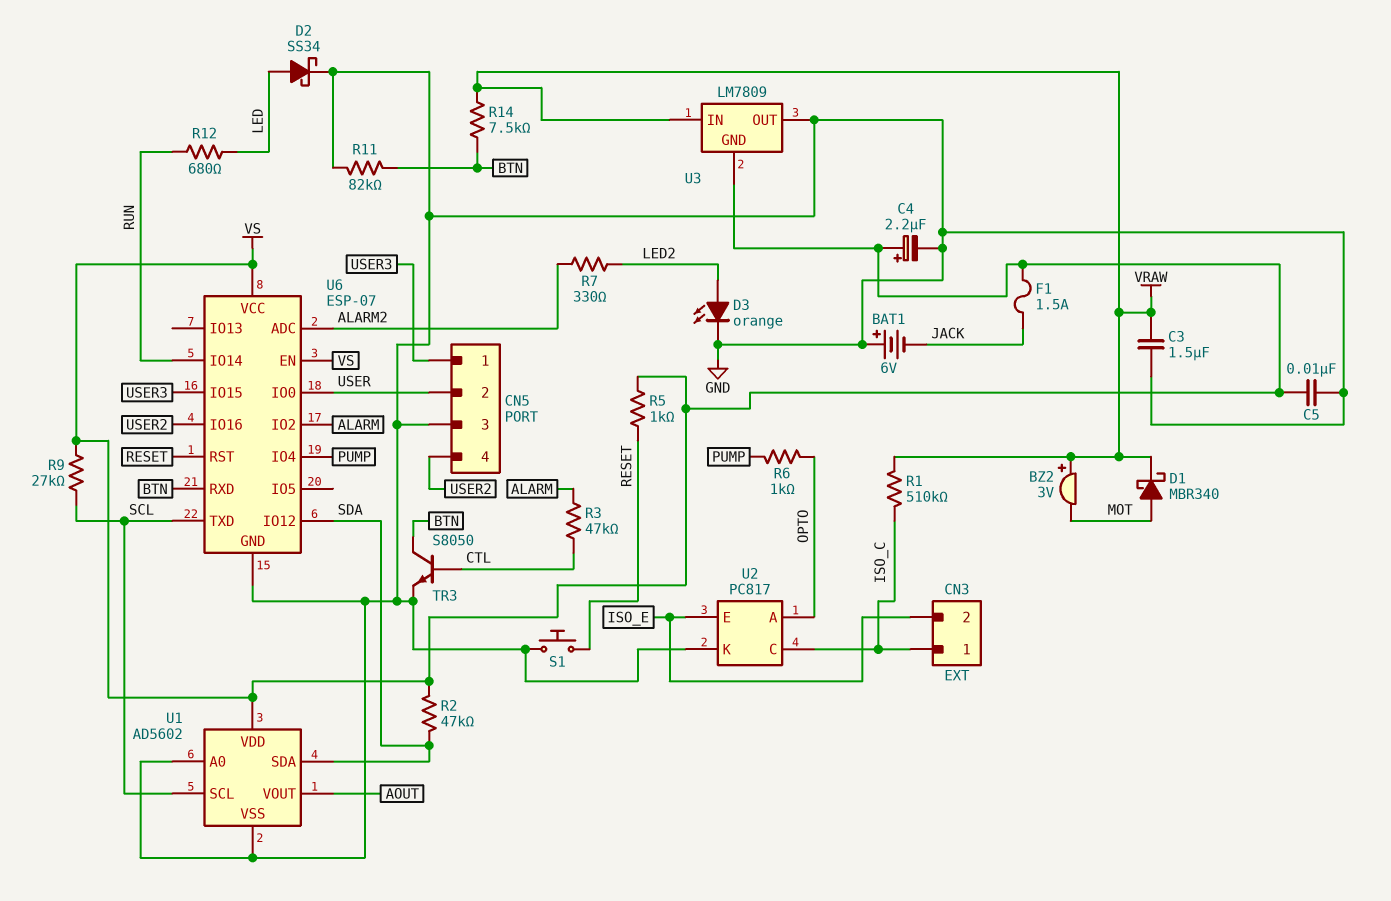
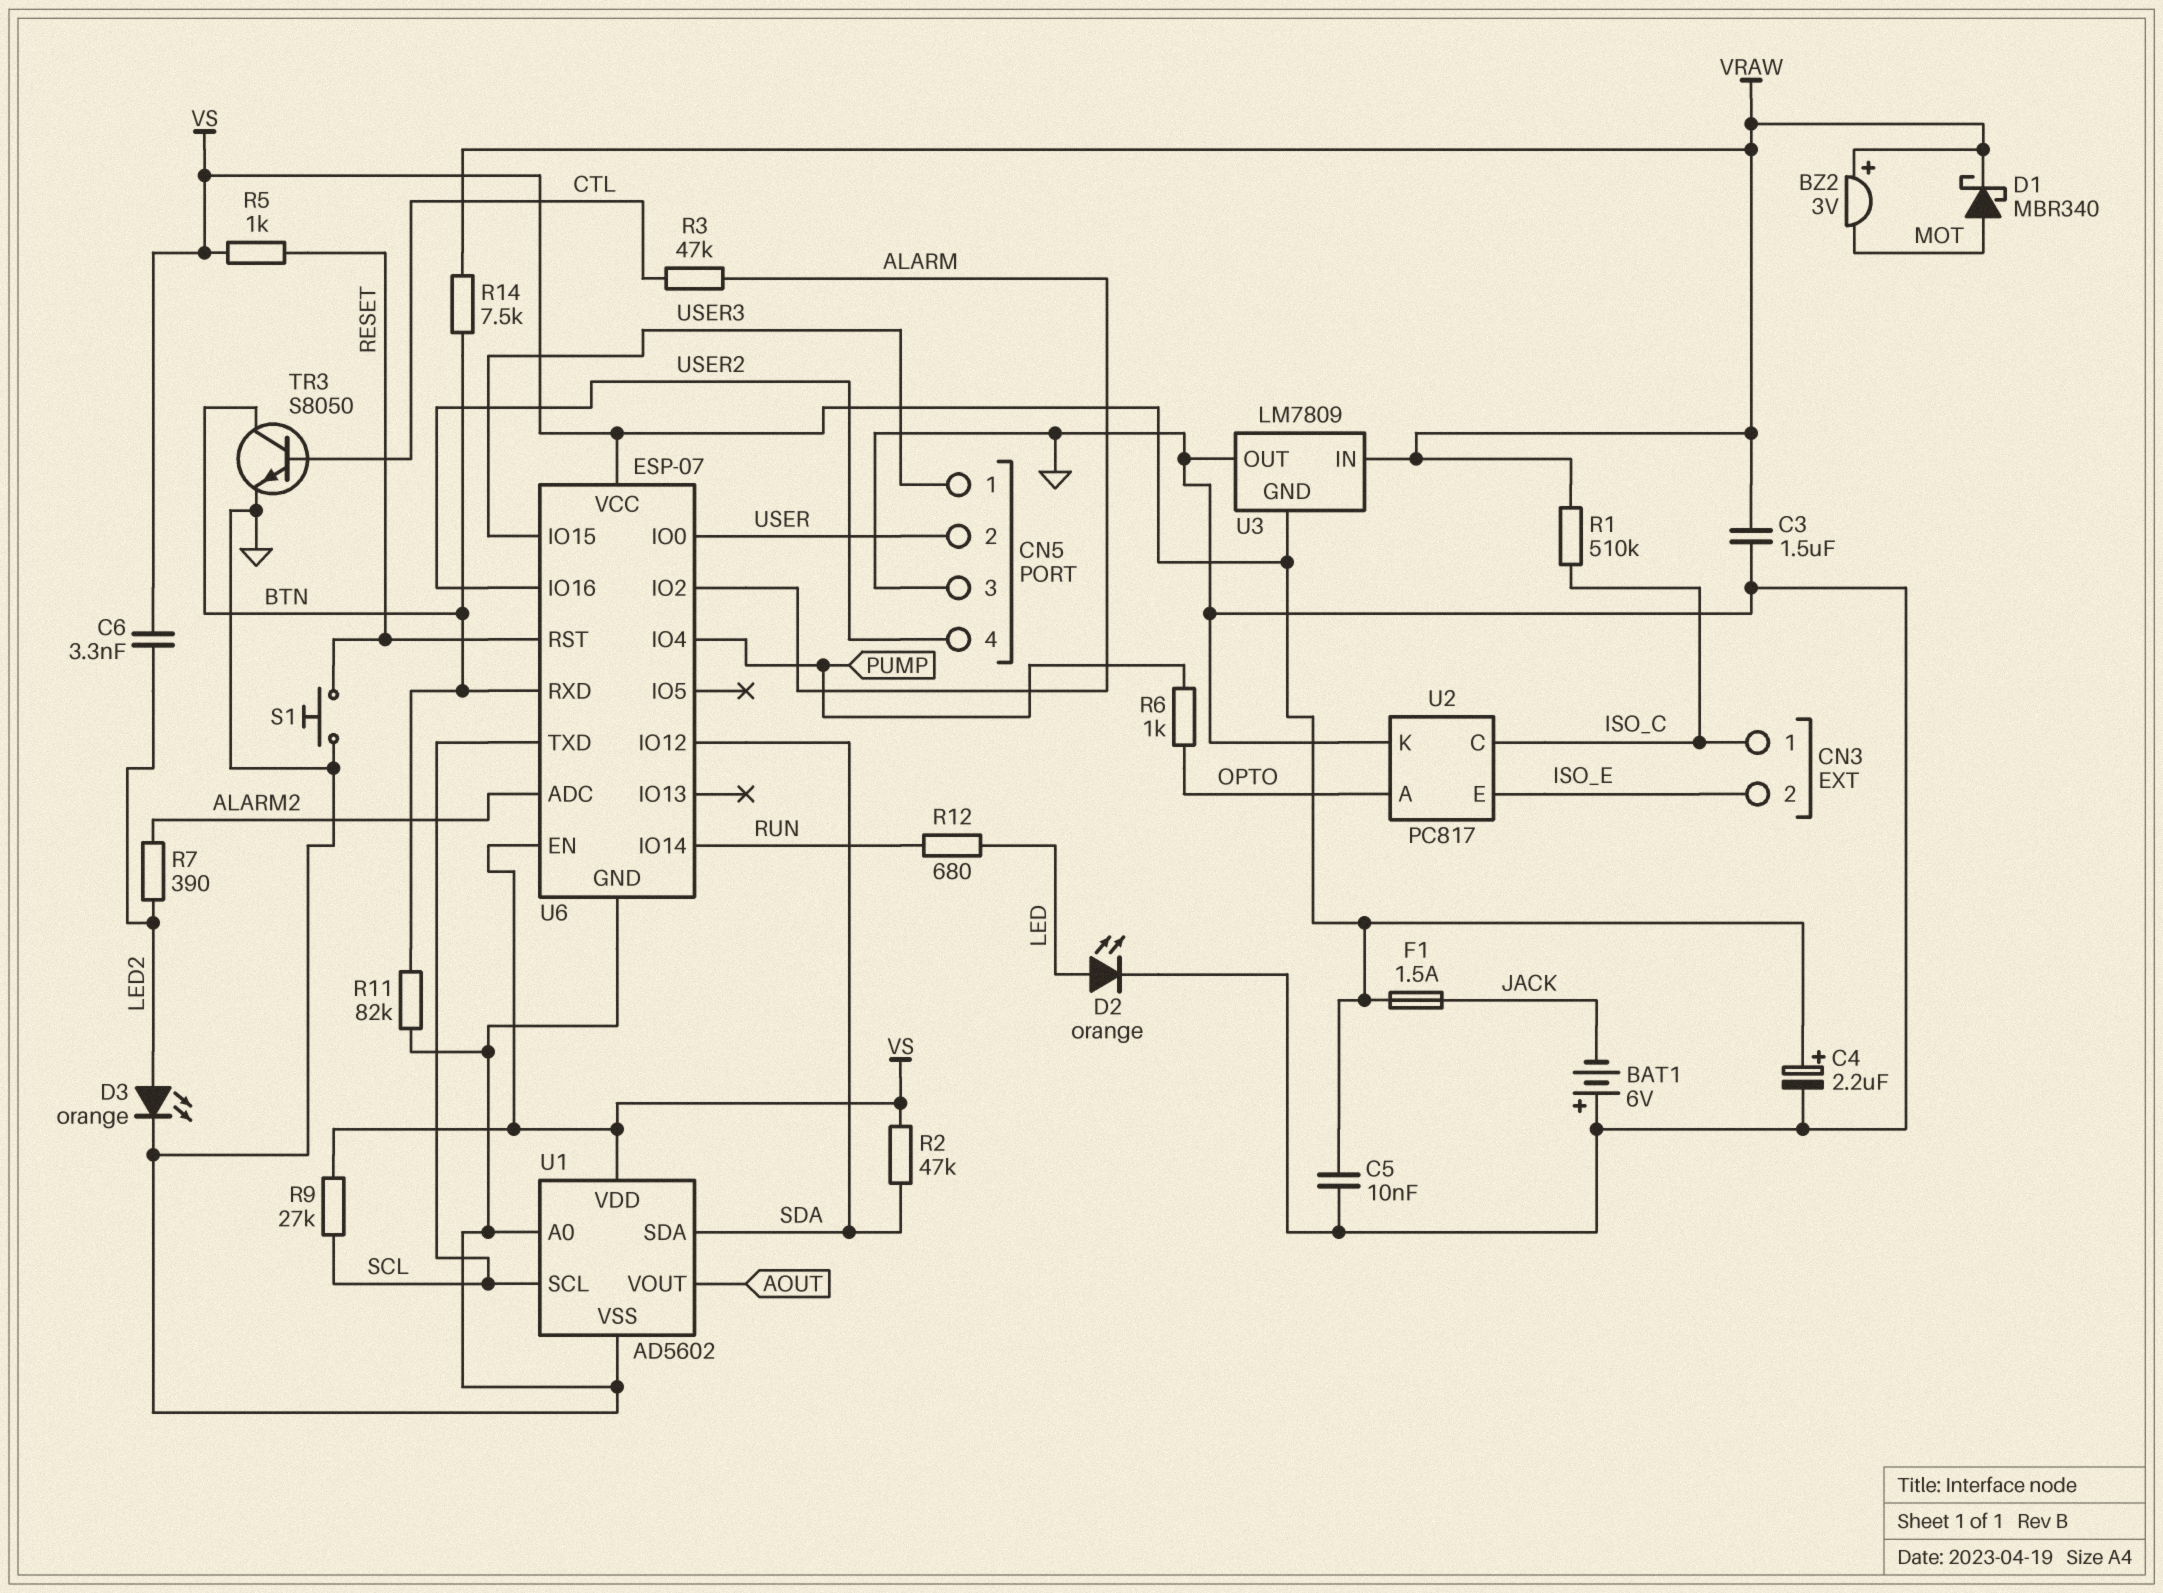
C6: none -> 3.3nF (LED2, VS)
D2: schottky SS34 (A LED, K GND) -> LED orange (A LED, K GND)
R7: 330 (ALARM2, LED2) -> 390 (ALARM2, LED2)

